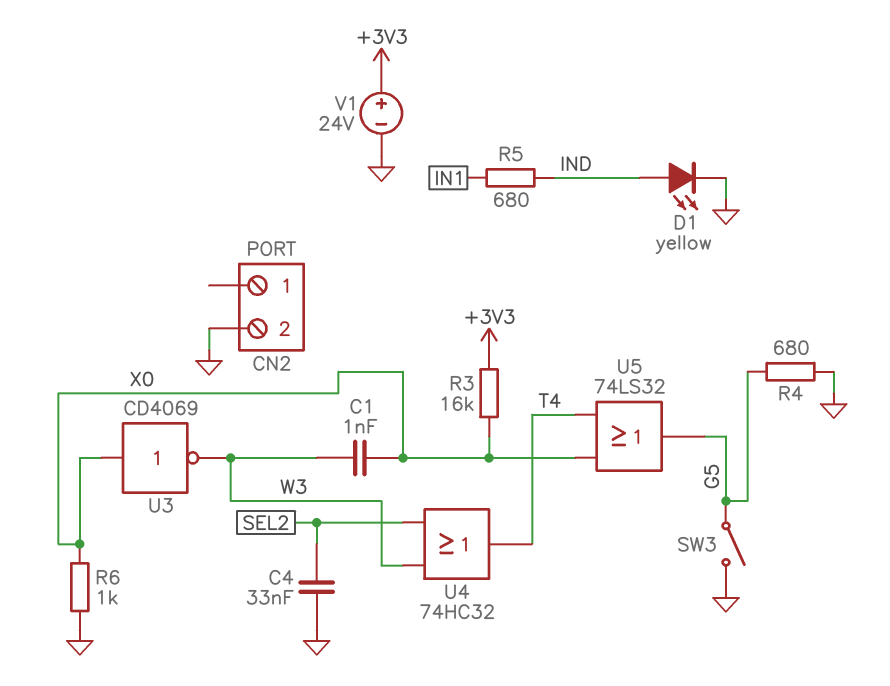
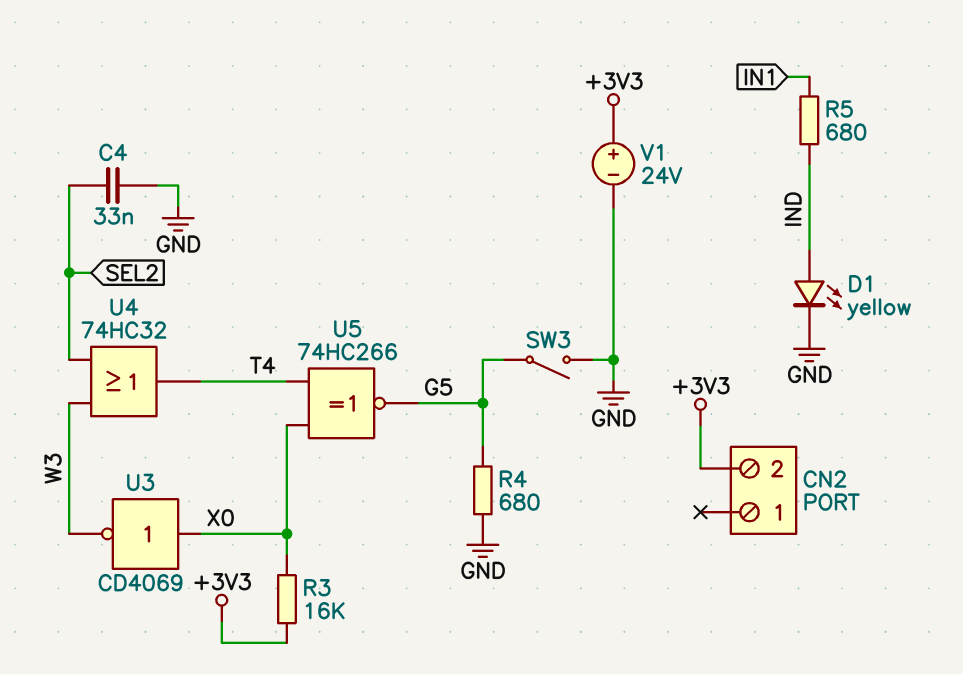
C1: 1nF (W3, X0) -> none
CN2 pin 2: GND -> +3V3
R6: 1k (GND, X0) -> none
U5: OR 74LS32 (in T4, in X0, out G5) -> XNOR 74HC266 (in T4, in X0, out G5)

